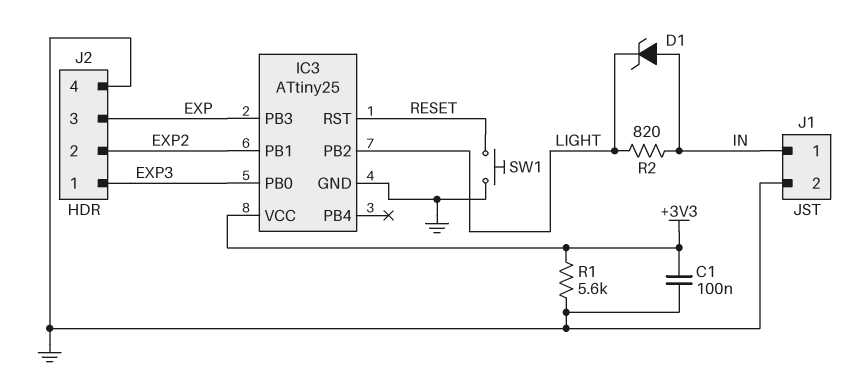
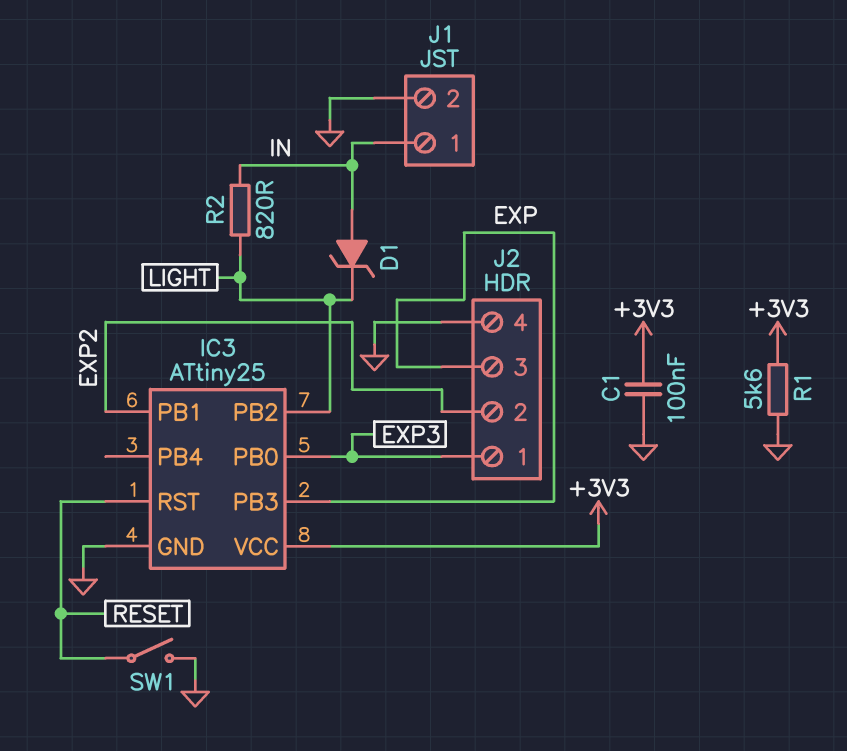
SW1: button (GND, RESET) -> switch (GND, RESET)

